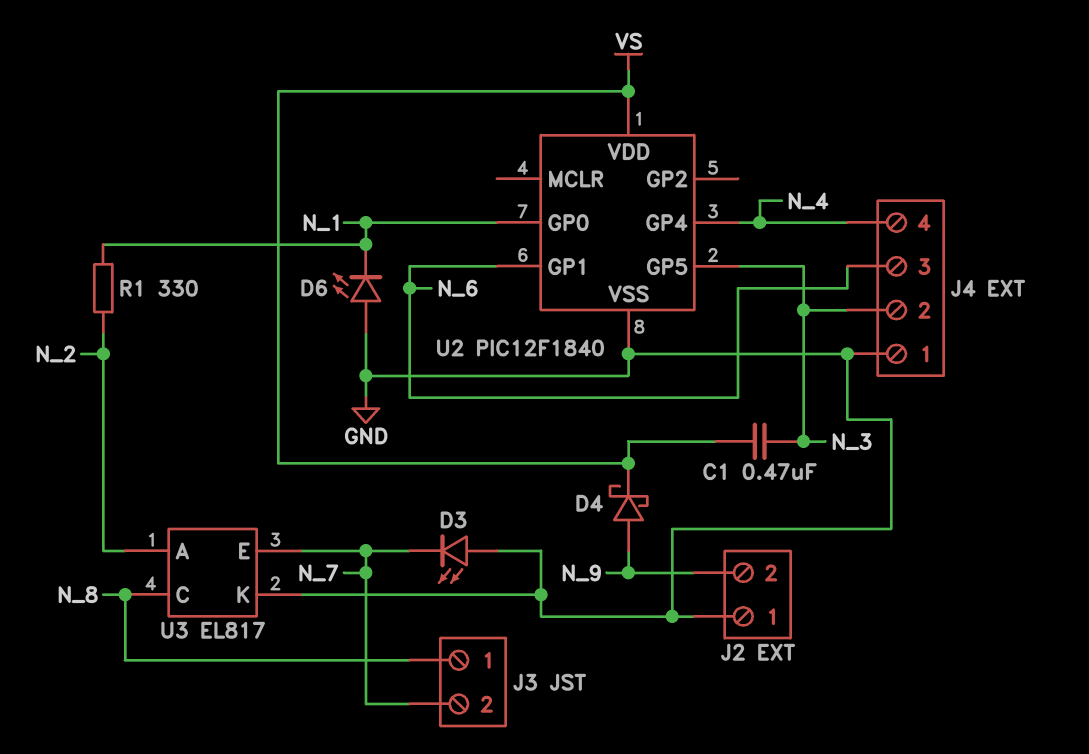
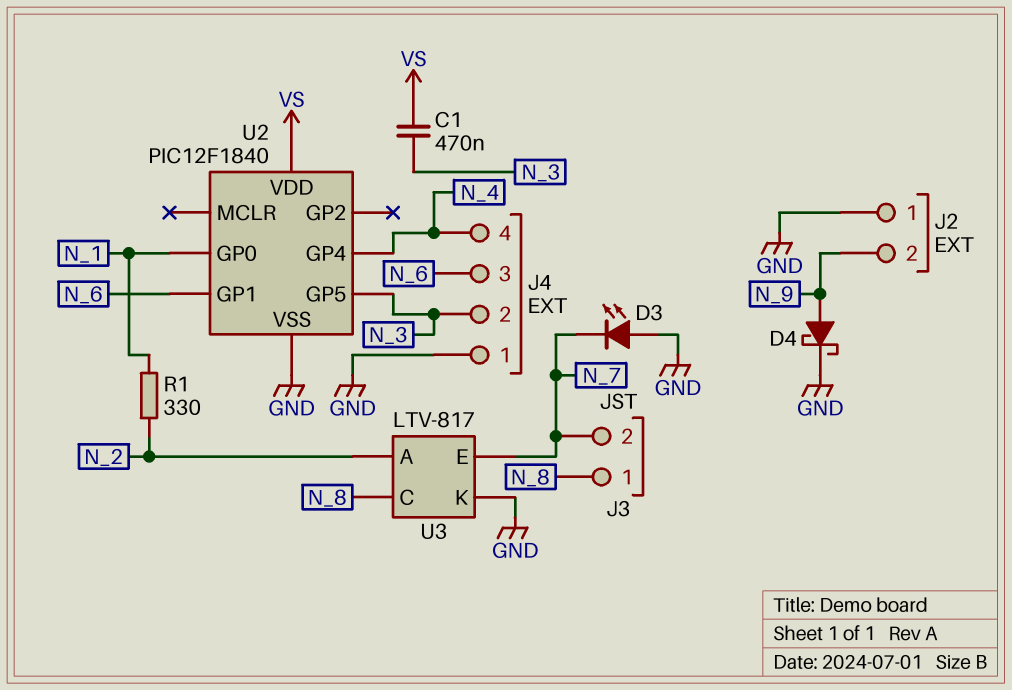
D4: schottky (A N_9, K VS) -> schottky (A N_9, K GND)
D6: LED (A GND, K N_1) -> none
U3: EL817 -> LTV-817

